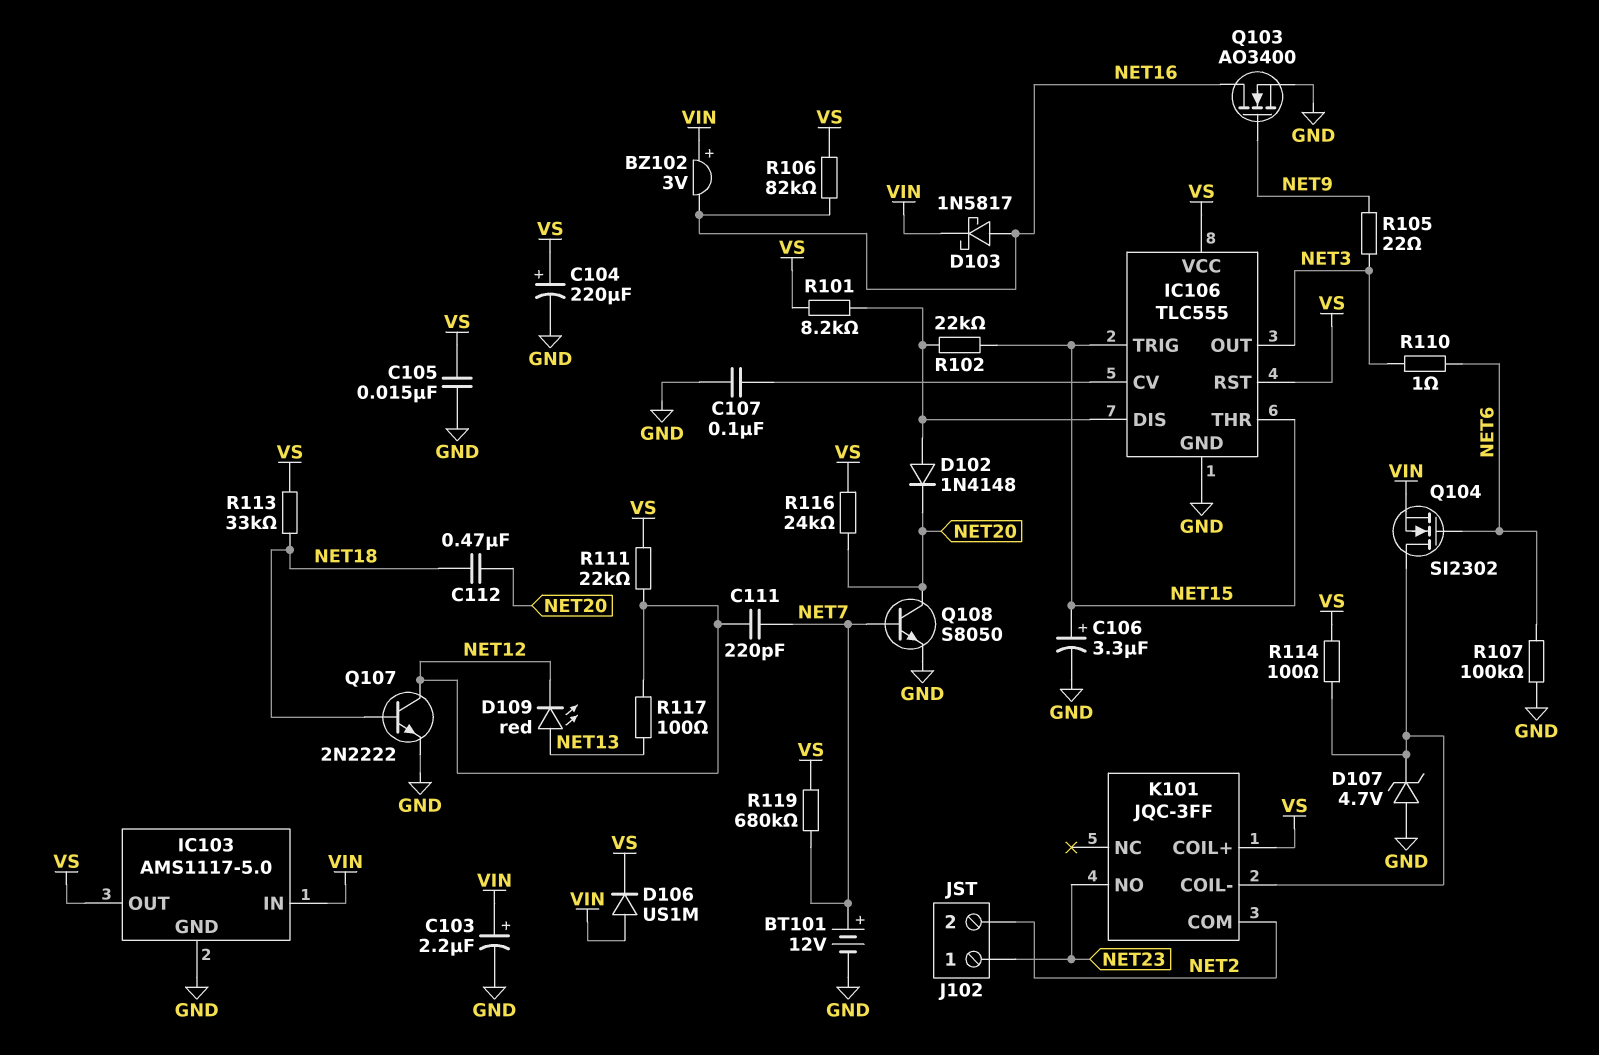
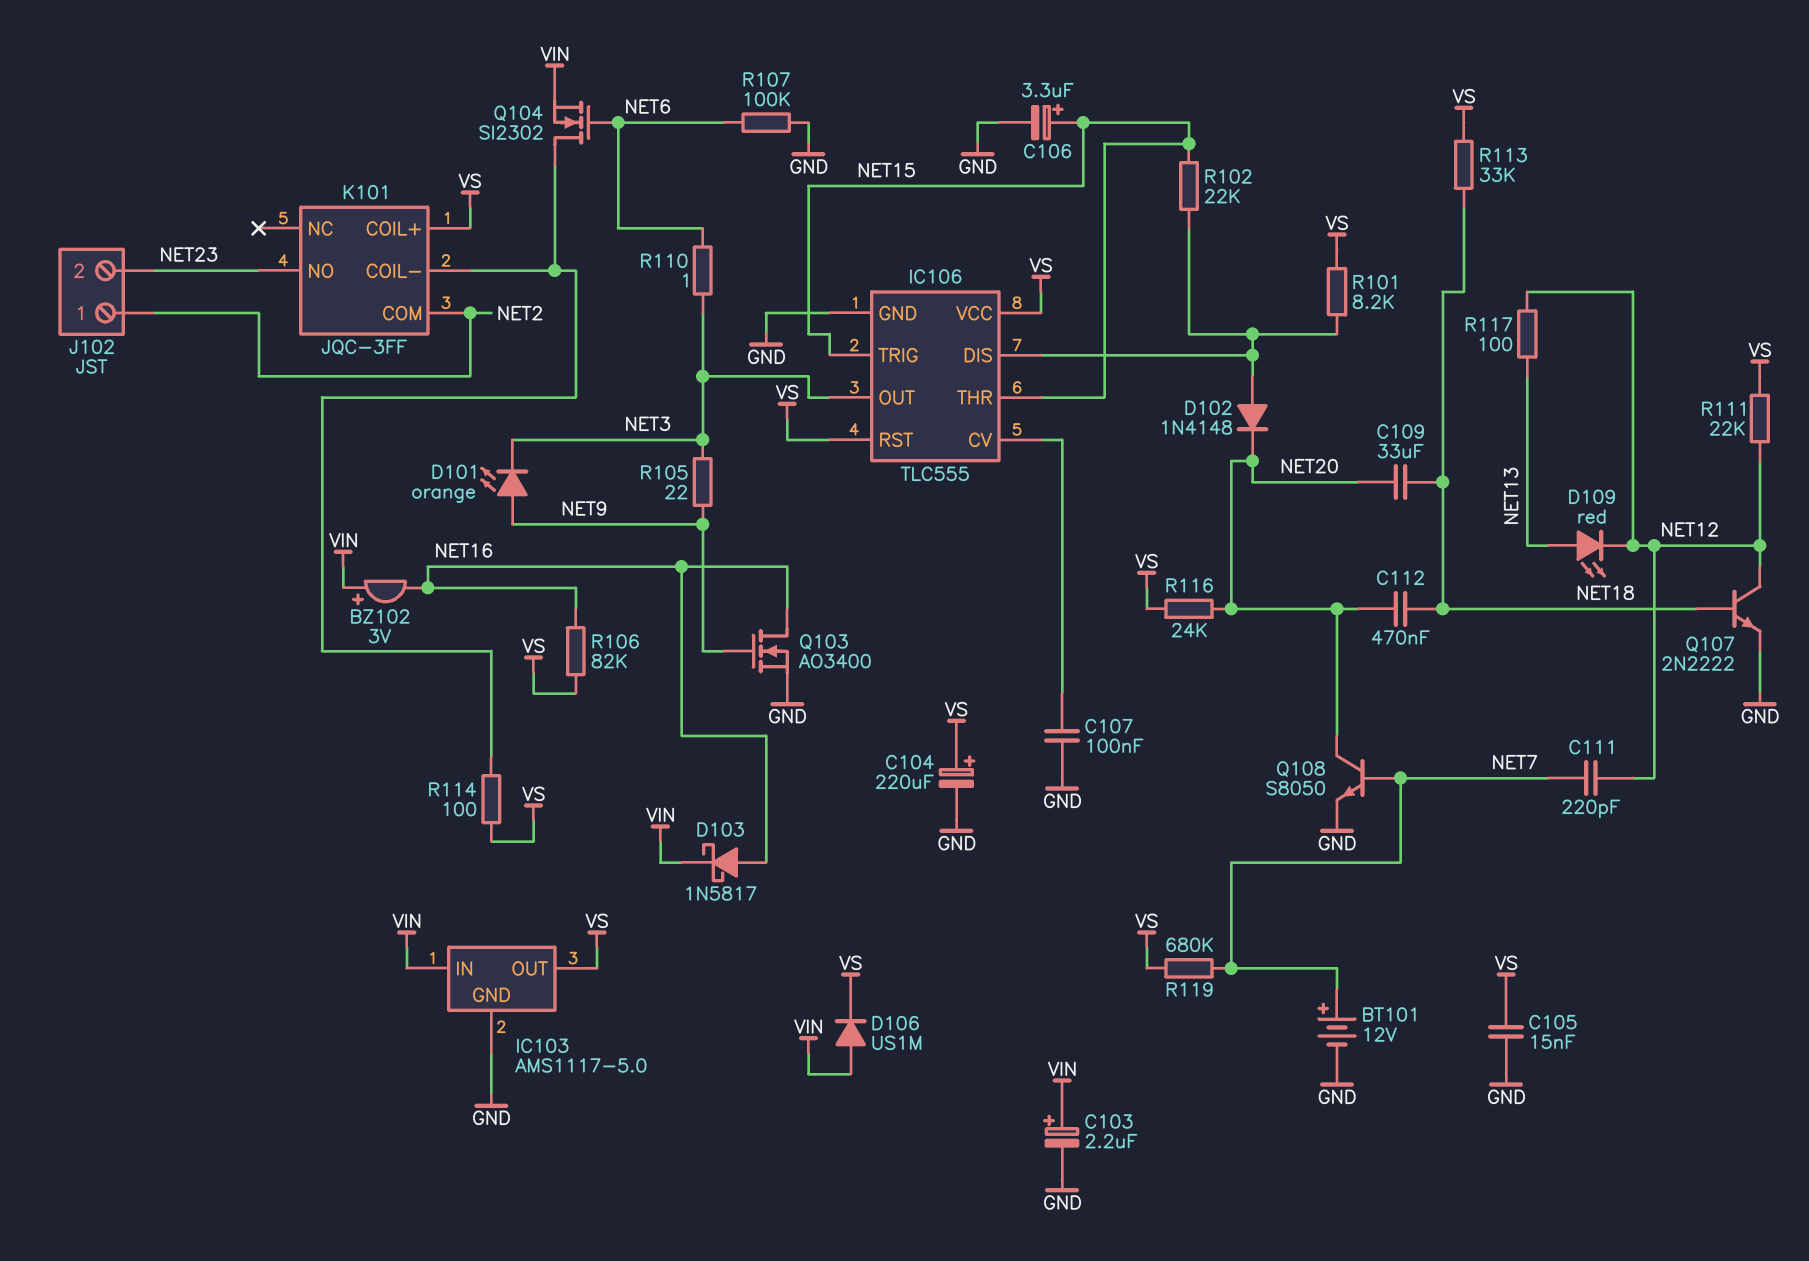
C109: none -> 33uF (NET18, NET20)
D101: none -> LED orange (A NET9, K NET3)
D107: zener 4.7V (A GND, K K101/COIL-) -> none
J102 pin 1: NET23 -> NET2
J102 pin 2: NET2 -> NET23

